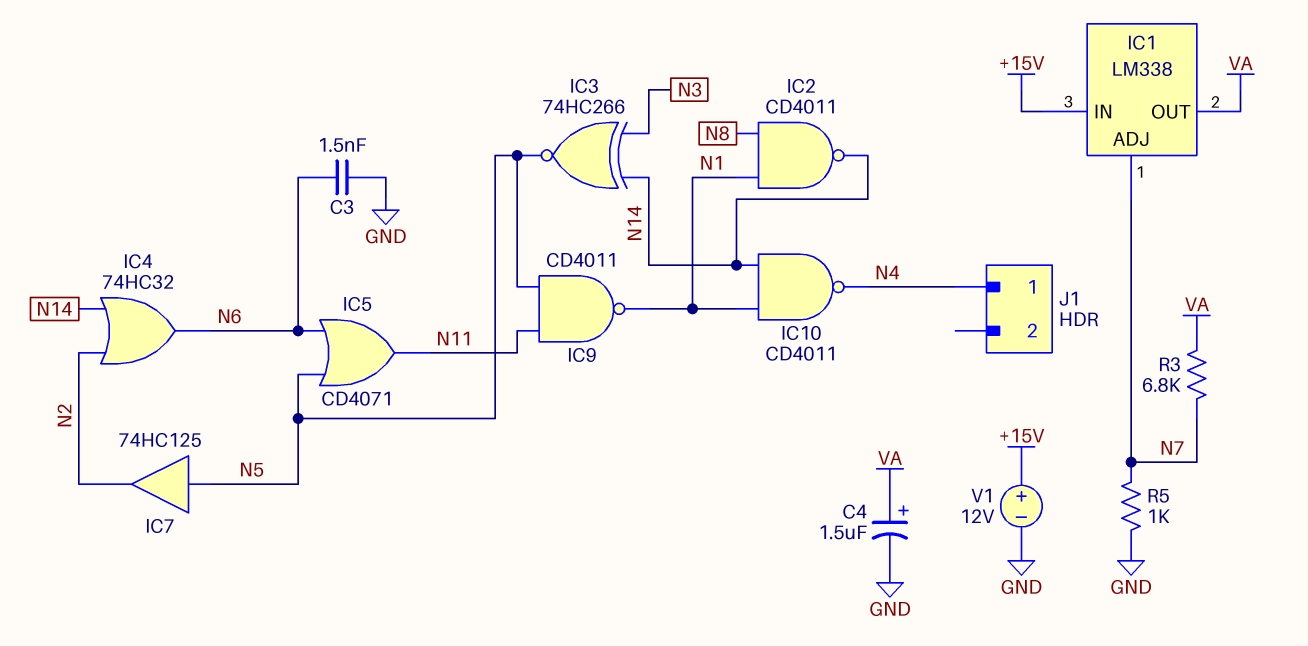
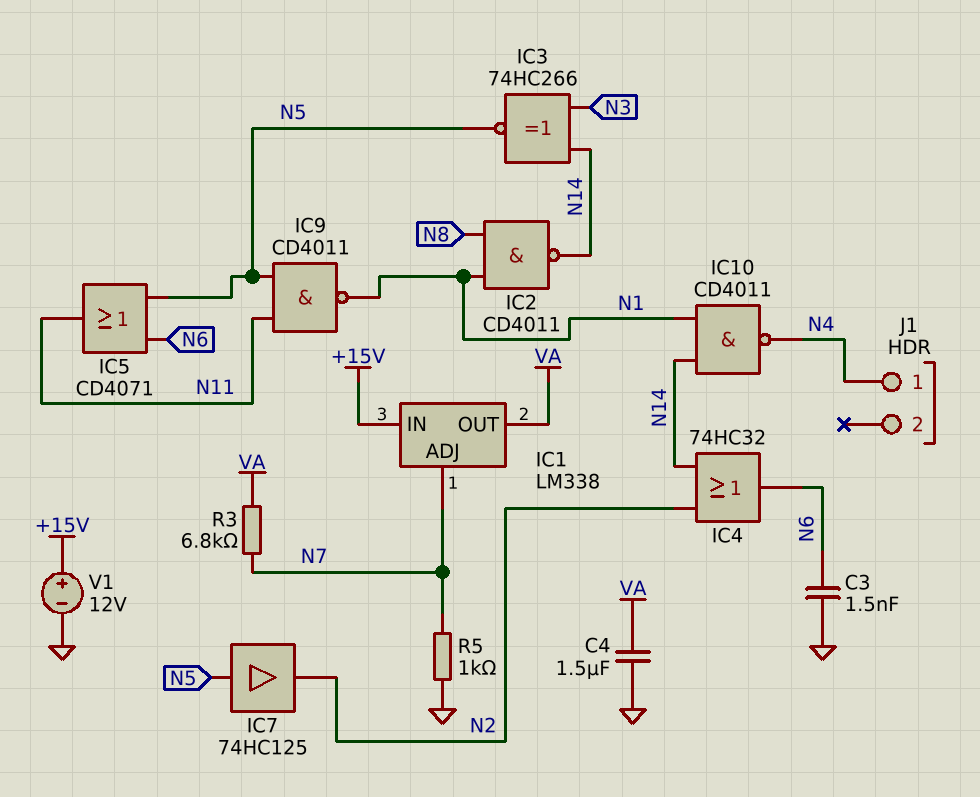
C4: 1.5uF (plus VA, minus GND) -> 1.5uF (GND, VA)

